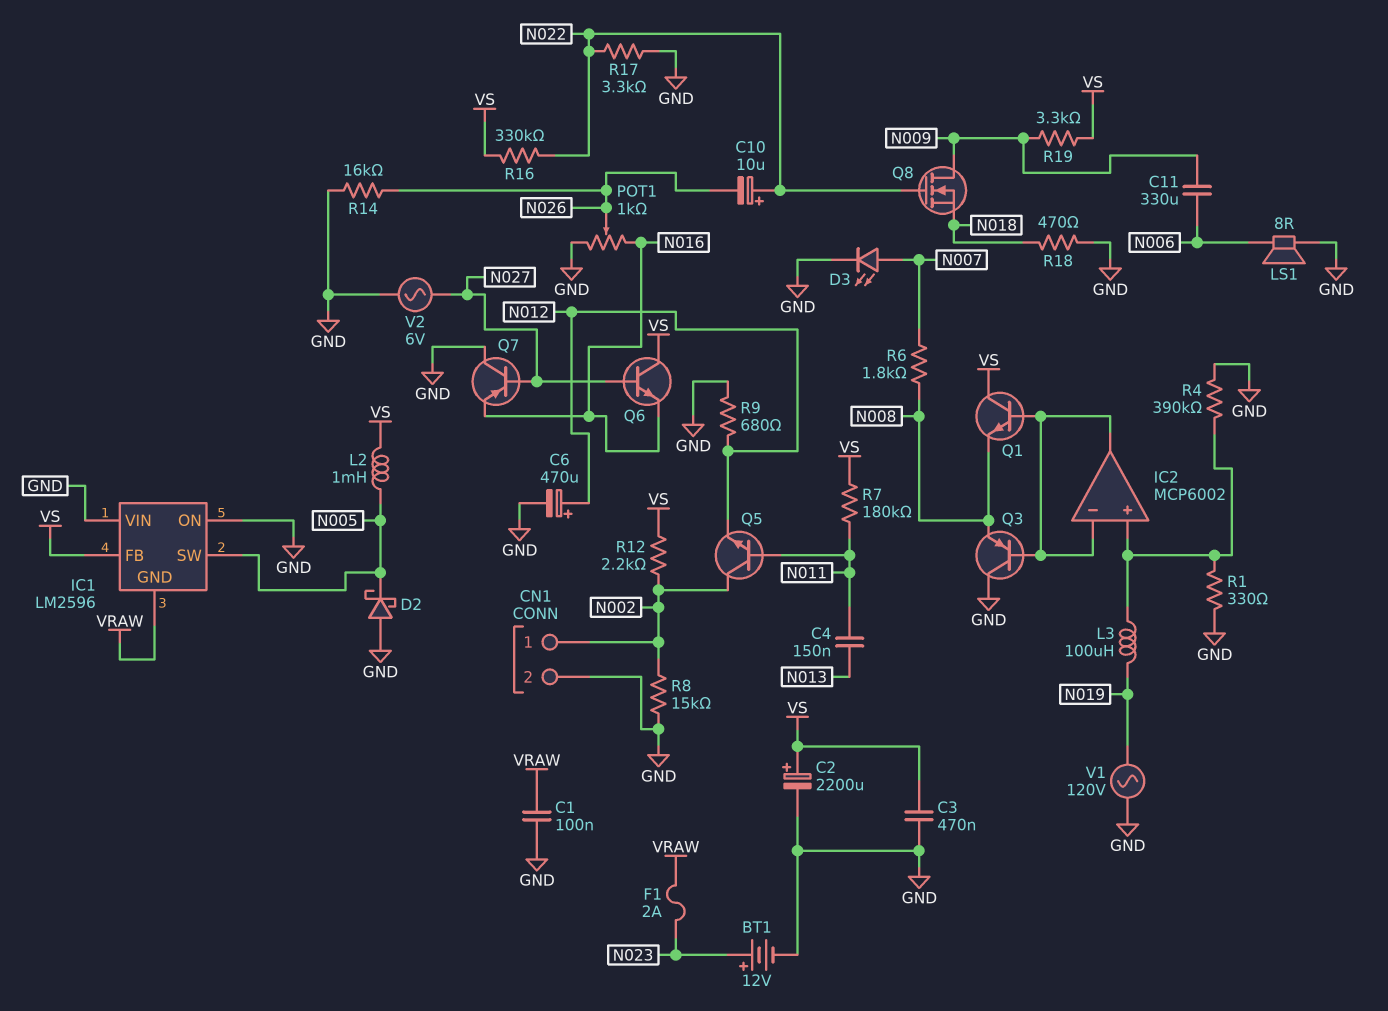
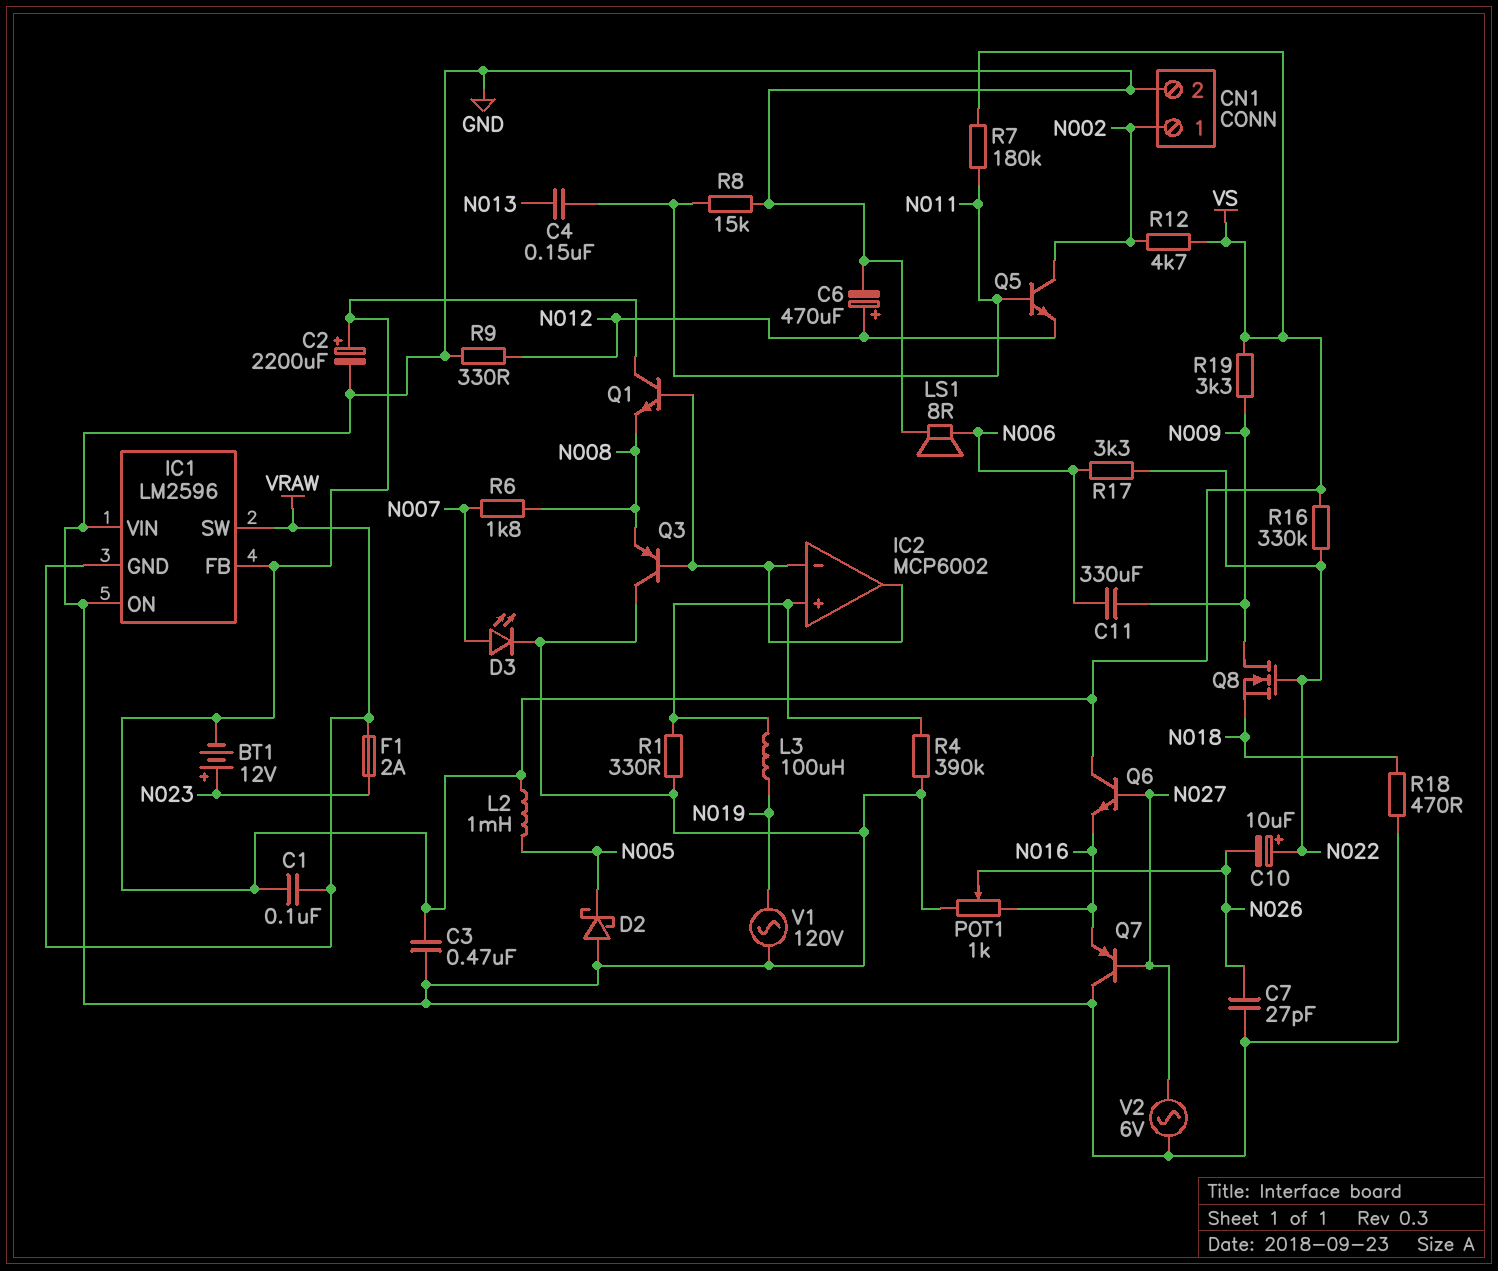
BT1: 12V (plus N023, minus GND) -> 12V (plus N023, minus VS)
C1: 100nF (GND, VRAW) -> 100nF (VRAW, VS)
C7: none -> 27pF (GND, N026)
IC1 pin SW: N005 -> VRAW
R8: 15k (GND, N002) -> 15k (GND, N011)
R9: 680 (GND, N012) -> 330 (GND, N012)
R12: 2.2k (N002, VS) -> 4.7k (N002, VS)
R14: 16k (GND, N026) -> none
R17: 3.3k (GND, N022) -> 3.3k (N006, N022)

